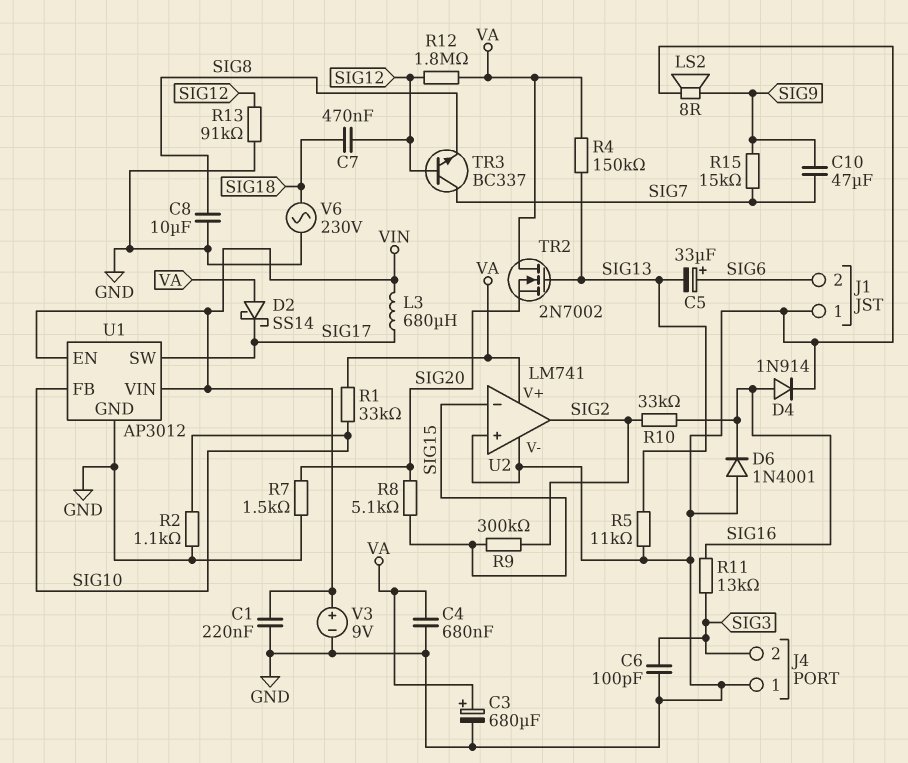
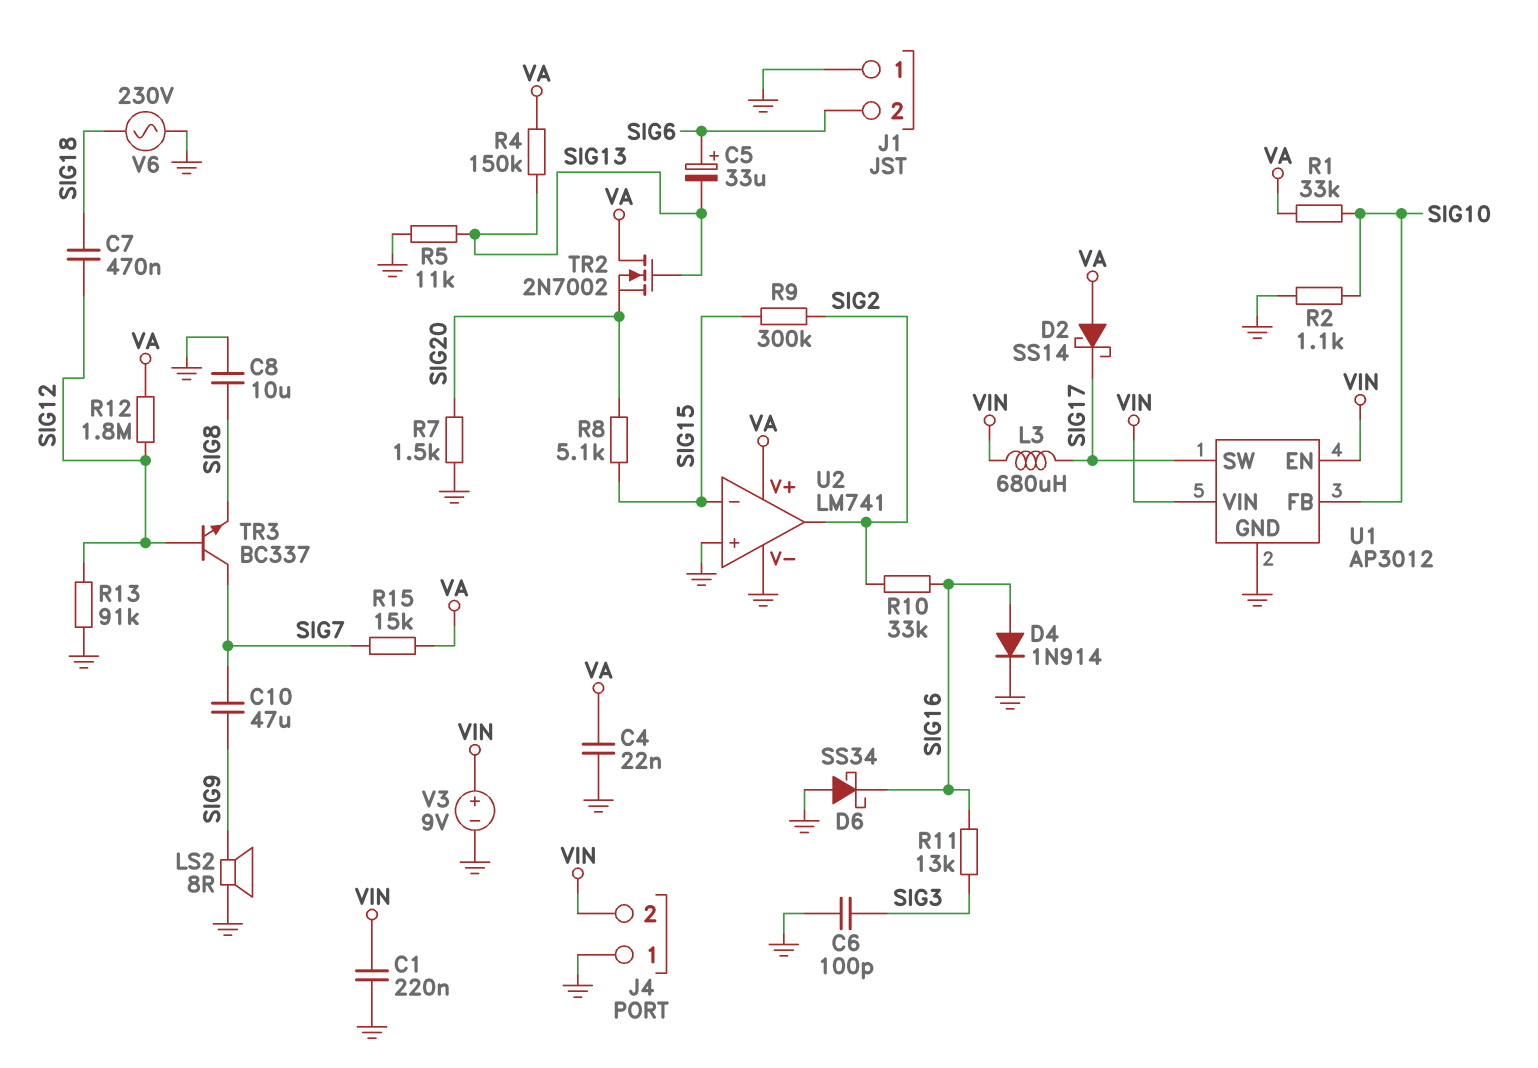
C3: 680uF (plus VA, minus GND) -> none
C4: 680nF (GND, VA) -> 22nF (GND, VA)
D6: diode 1N4001 (A GND, K SIG16) -> schottky SS34 (A GND, K SIG16)
J4 pin 2: SIG3 -> VIN
R15: 15k (SIG7, SIG9) -> 15k (SIG7, VA)

